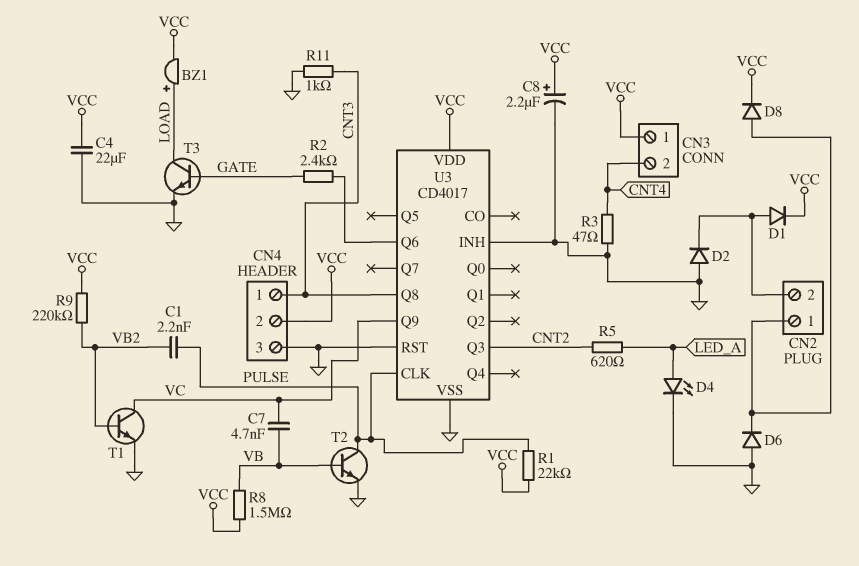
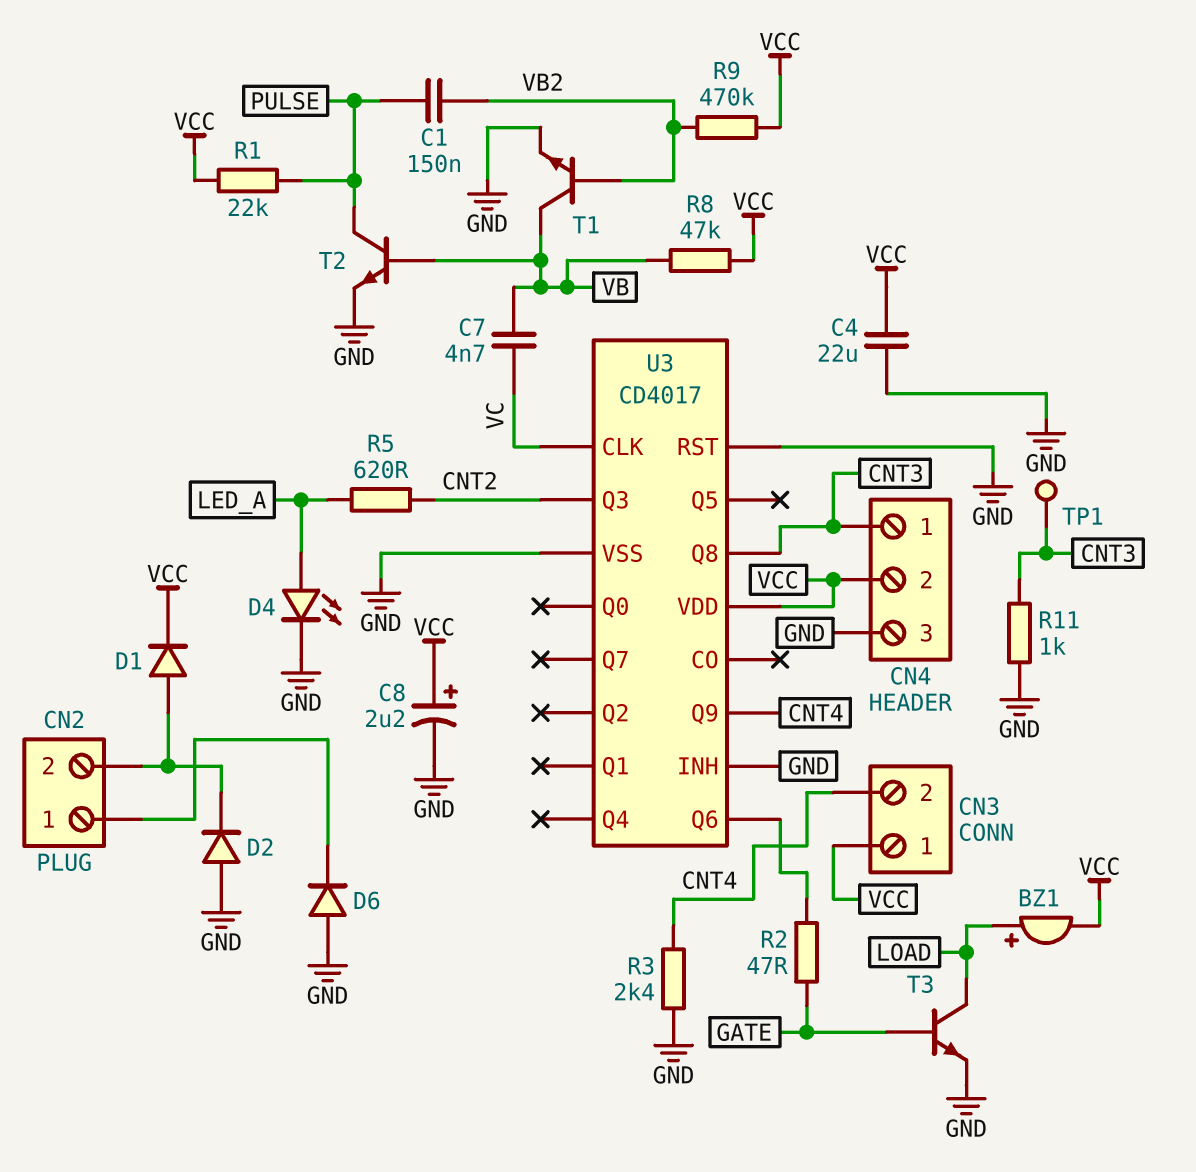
C1: 2.2nF (PULSE, VB2) -> 150nF (PULSE, VB2)
D8: diode (A CN2/1, K VCC) -> none
R2: 2.4k (GATE, U3/Q6) -> 47 (GATE, U3/Q6)
R3: 47 (CNT4, GND) -> 2.4k (CNT4, GND)
R8: 1.5M (VB, VCC) -> 47k (VB, VCC)
R9: 220k (VB2, VCC) -> 470k (VB2, VCC)
T1: NPN (B VB2, C VC, E GND) -> NPN (B VB2, C VB, E GND)
TP1: none -> test point (CNT3)
U3 pin CLK: PULSE -> VC
U3 pin Q9: VC -> CNT4

